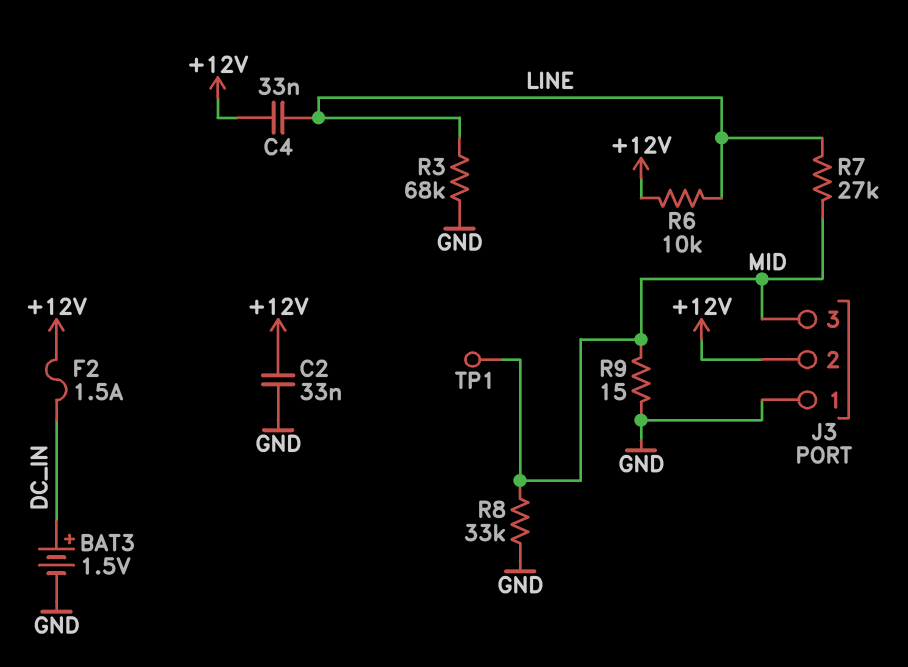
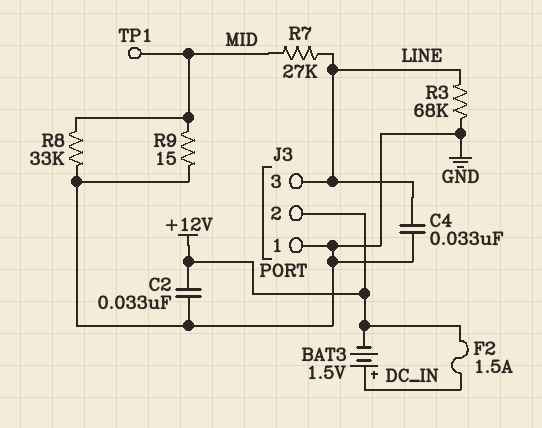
BAT3: 1.5V (plus DC_IN, minus GND) -> 1.5V (plus DC_IN, minus +12V)
C4: 33nF (+12V, LINE) -> 33nF (GND, LINE)
J3 pin 3: MID -> LINE
R6: 10k (+12V, LINE) -> none

